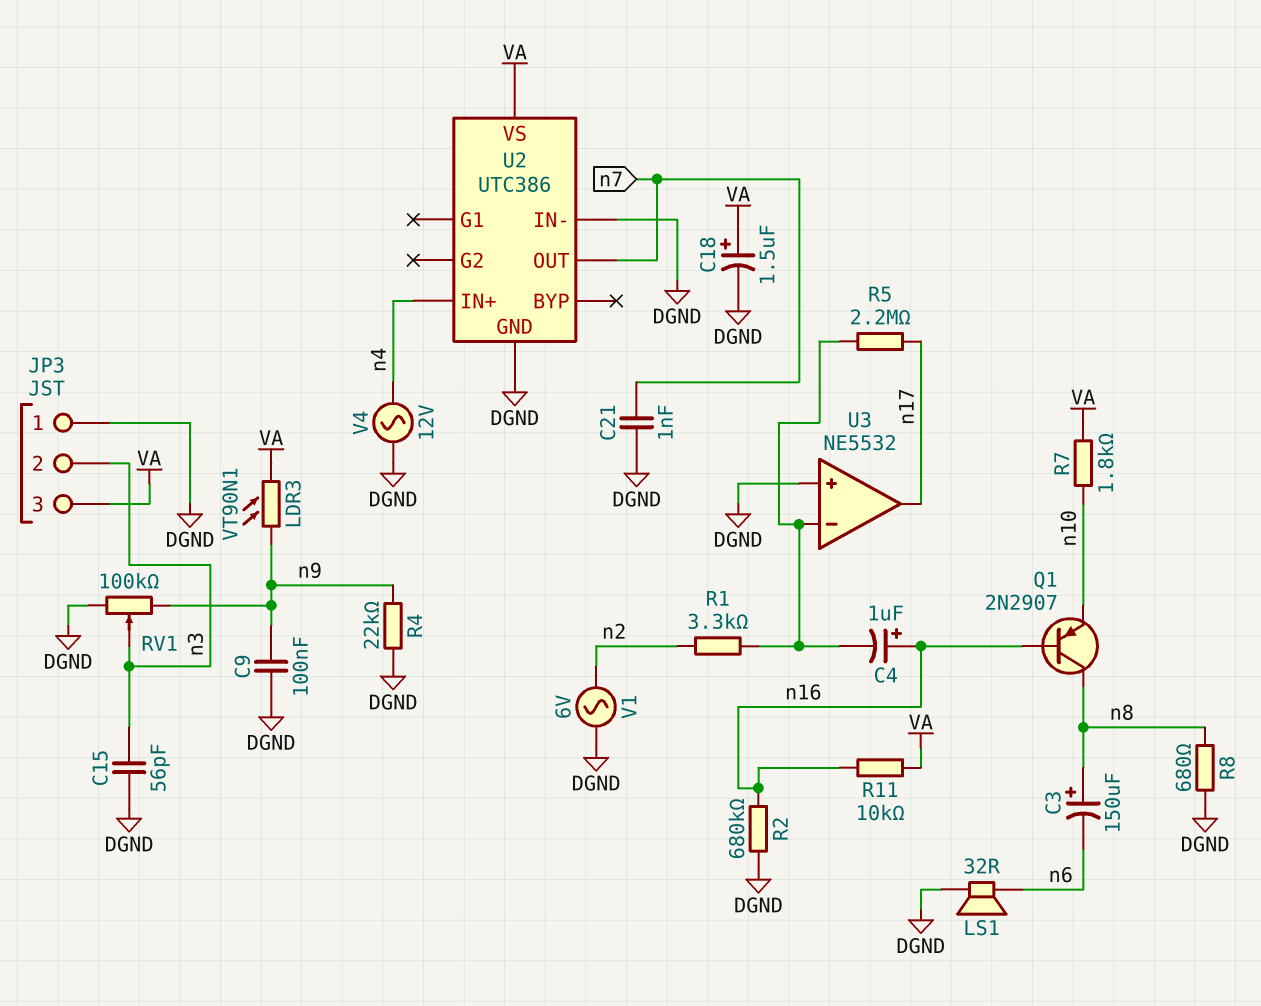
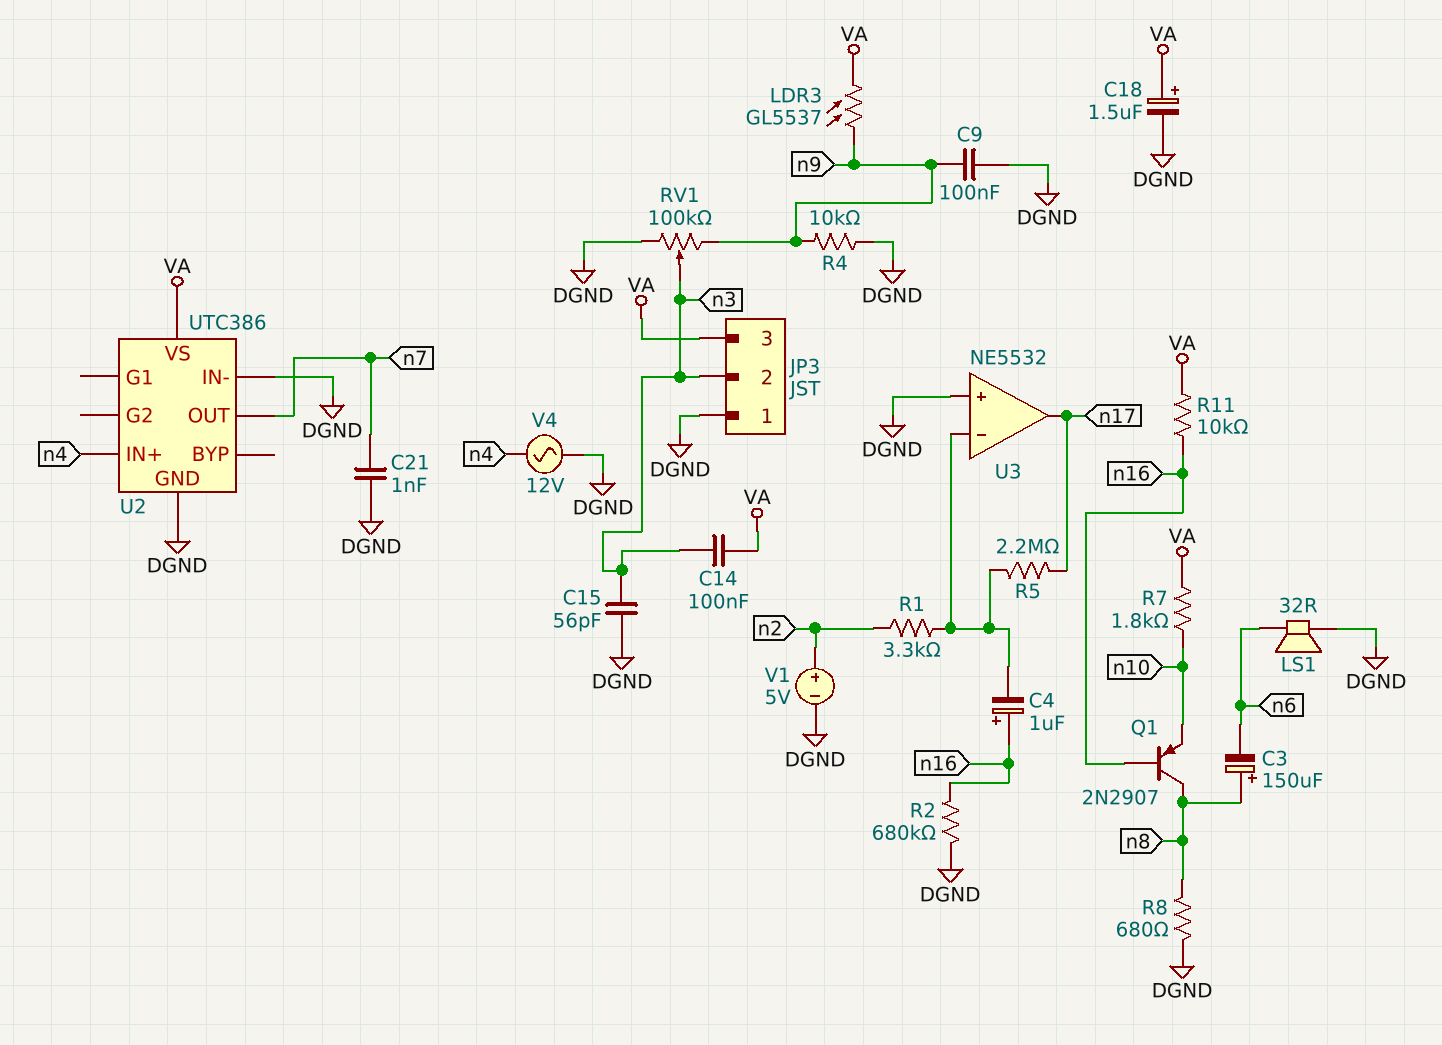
C14: none -> 100nF (VA, n3)
LDR3: VT90N1 (VA, n9) -> GL5537 (VA, n9)
R4: 22k (DGND, n9) -> 10k (DGND, n9)
V1: AC 6V (DGND, n2) -> 5V (plus n2, minus DGND)

